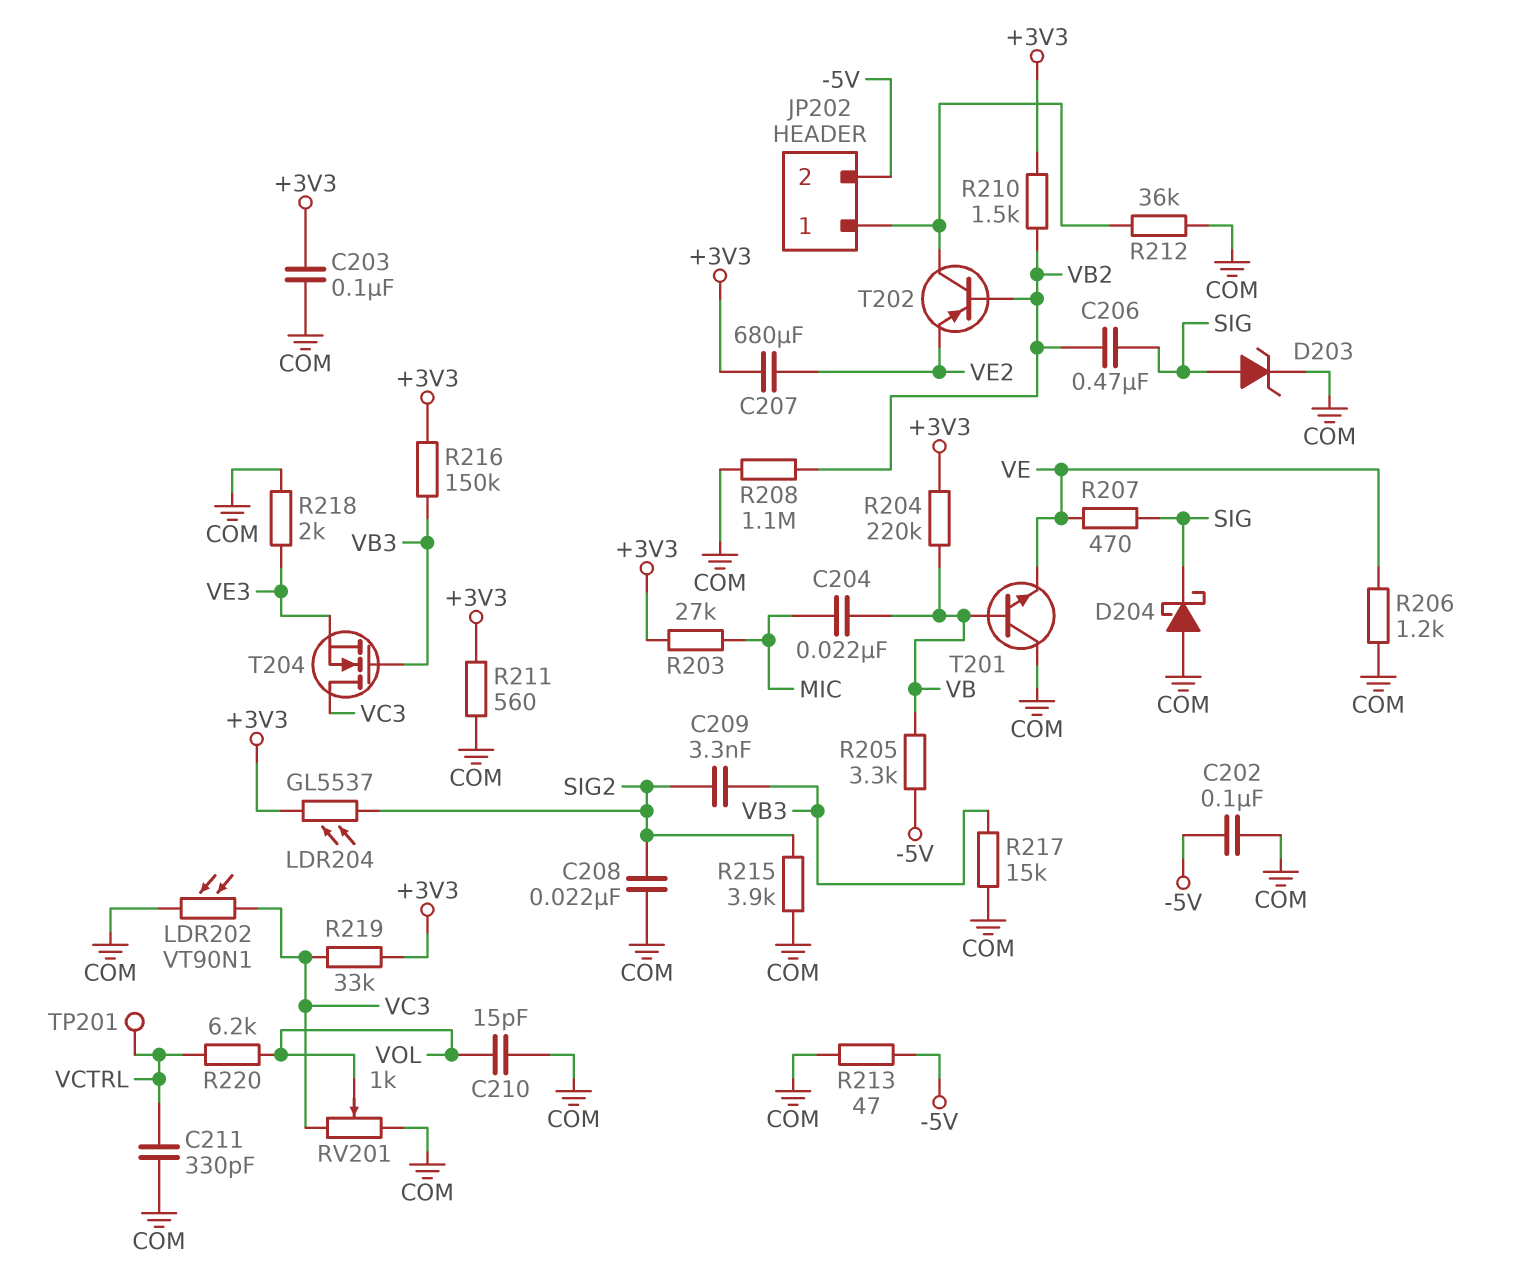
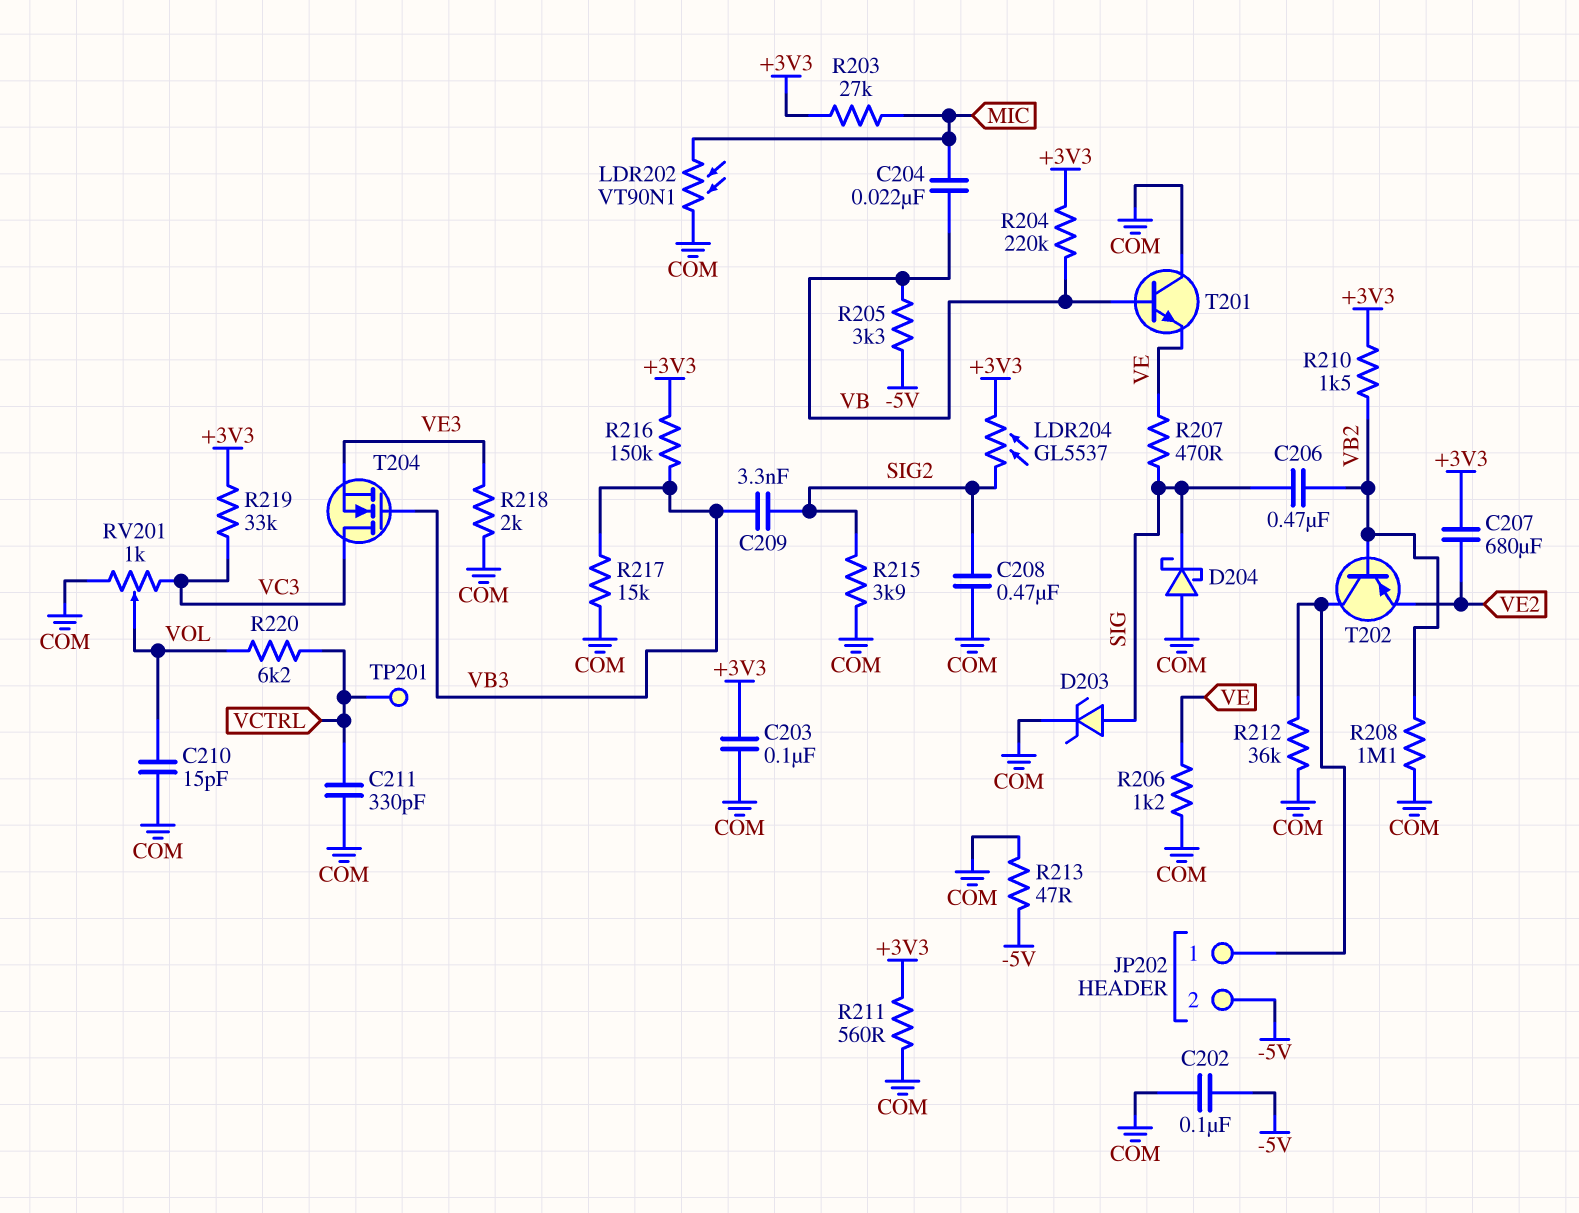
C208: 22nF (COM, SIG2) -> 470nF (COM, SIG2)
LDR202: VT90N1 (COM, VC3) -> VT90N1 (COM, MIC)

